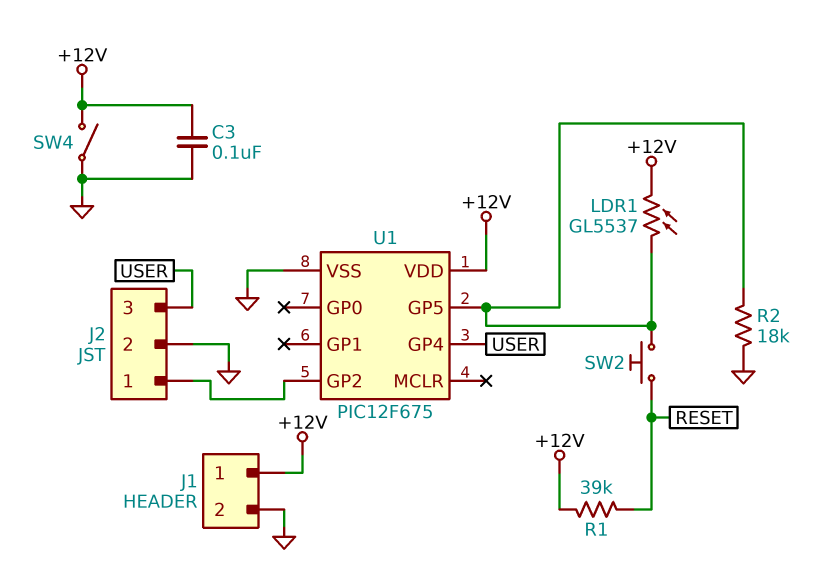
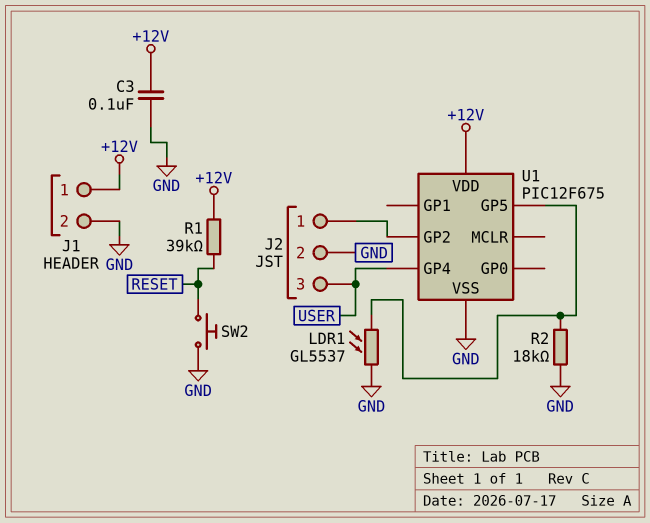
LDR1: GL5537 (+12V, U1/GP5) -> GL5537 (GND, U1/GP5)
SW2: button (RESET, U1/GP5) -> button (GND, RESET)
SW4: switch (+12V, GND) -> none

